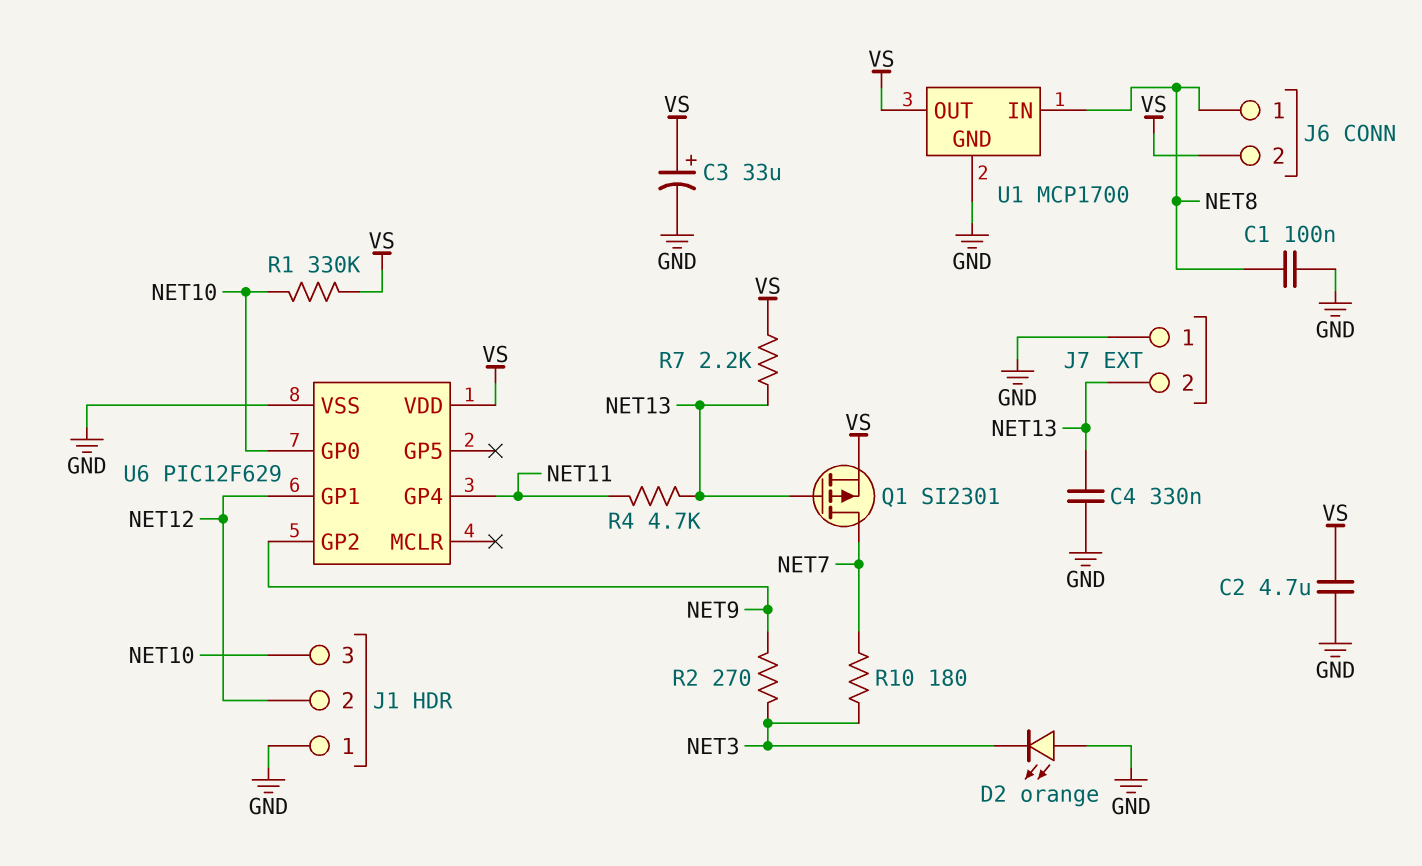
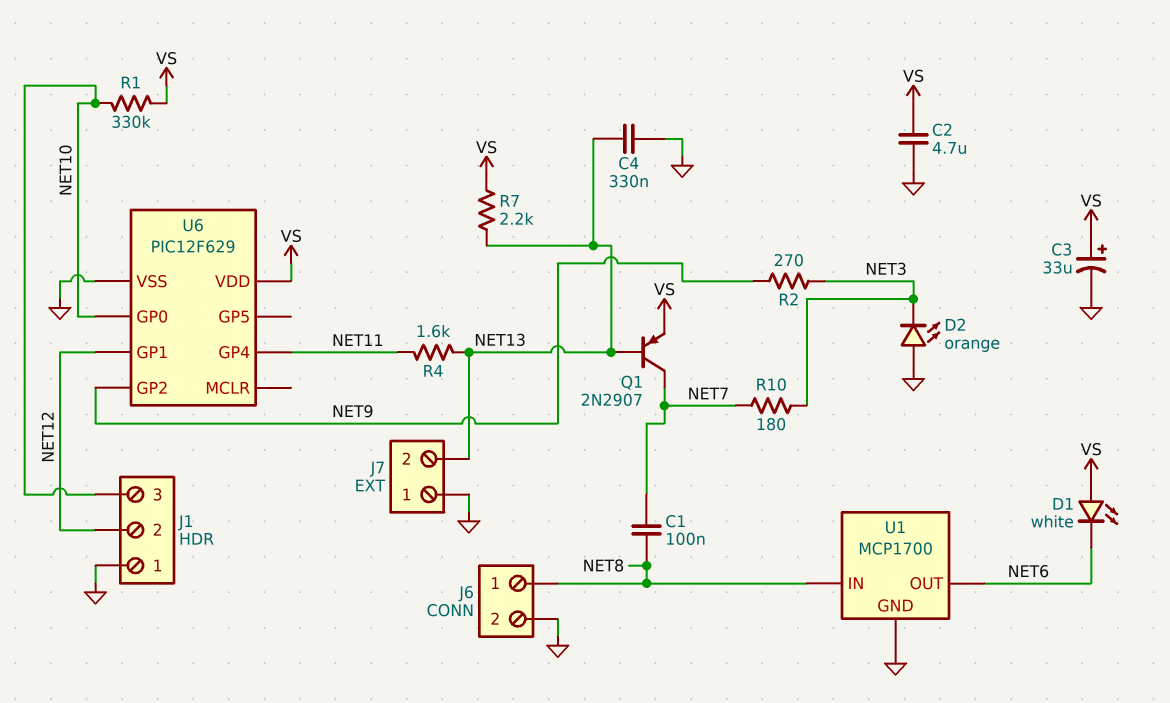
C1: 100nF (GND, NET8) -> 100nF (NET7, NET8)
D1: none -> LED white (A VS, K NET6)
J6 pin 2: VS -> GND
Q1: PMOS SI2301 (G NET13, D NET7, S VS) -> PNP 2N2907 (B NET13, C NET7, E VS)
R4: 4.7k (NET11, NET13) -> 1.6k (NET11, NET13)
U1 pin OUT: VS -> NET6

